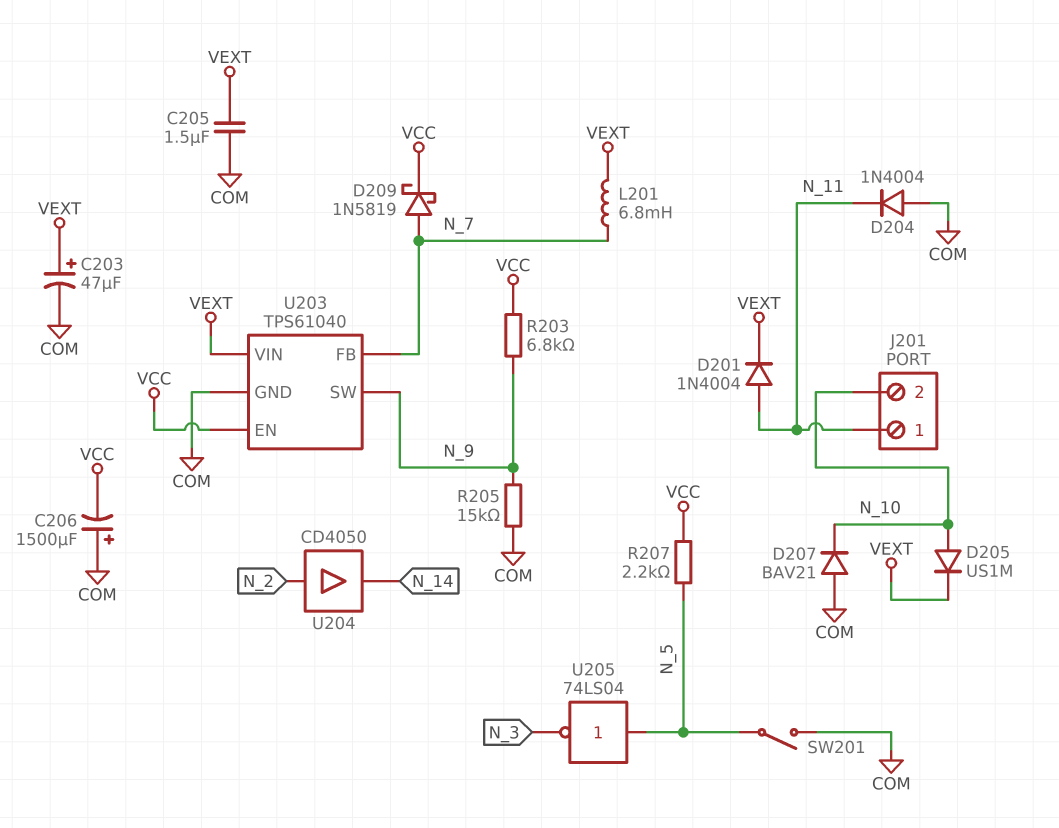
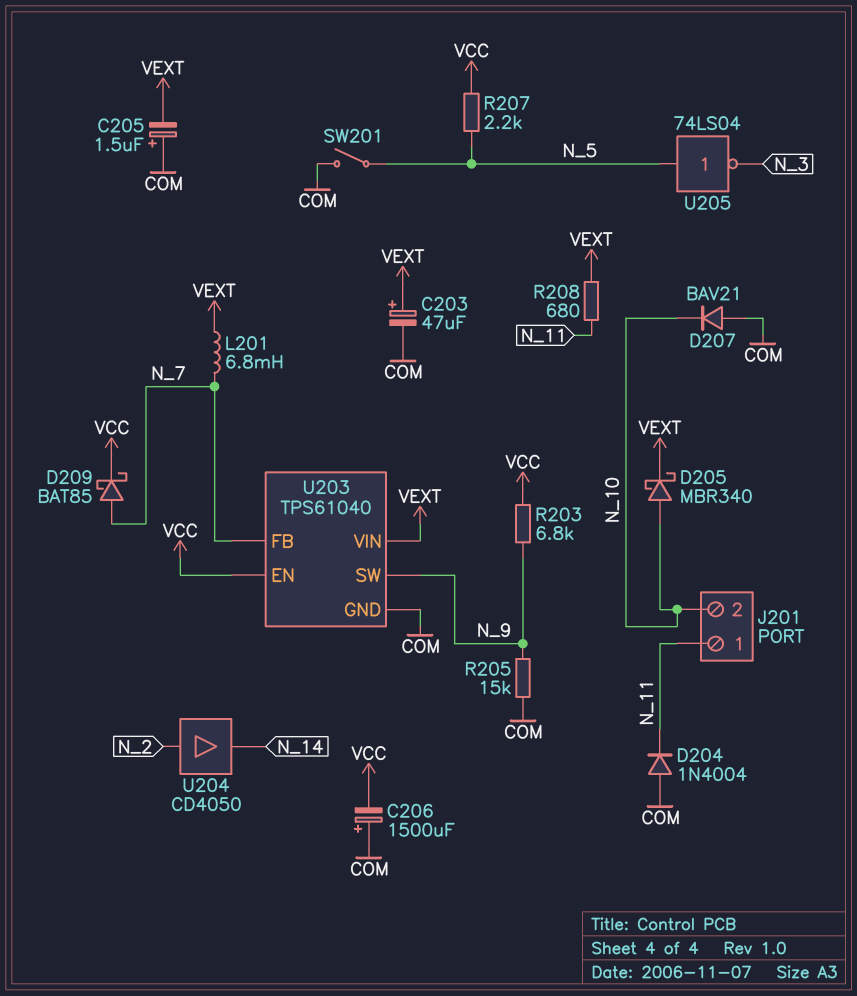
C205: 1.5uF (COM, VEXT) -> 1.5uF (plus COM, minus VEXT)
D201: diode 1N4004 (A N_11, K VEXT) -> none
D205: diode US1M (A N_10, K VEXT) -> schottky MBR340 (A N_10, K VEXT)
D209: schottky 1N5819 (A N_7, K VCC) -> schottky BAT85 (A N_7, K VCC)
R208: none -> 680 (N_11, VEXT)

